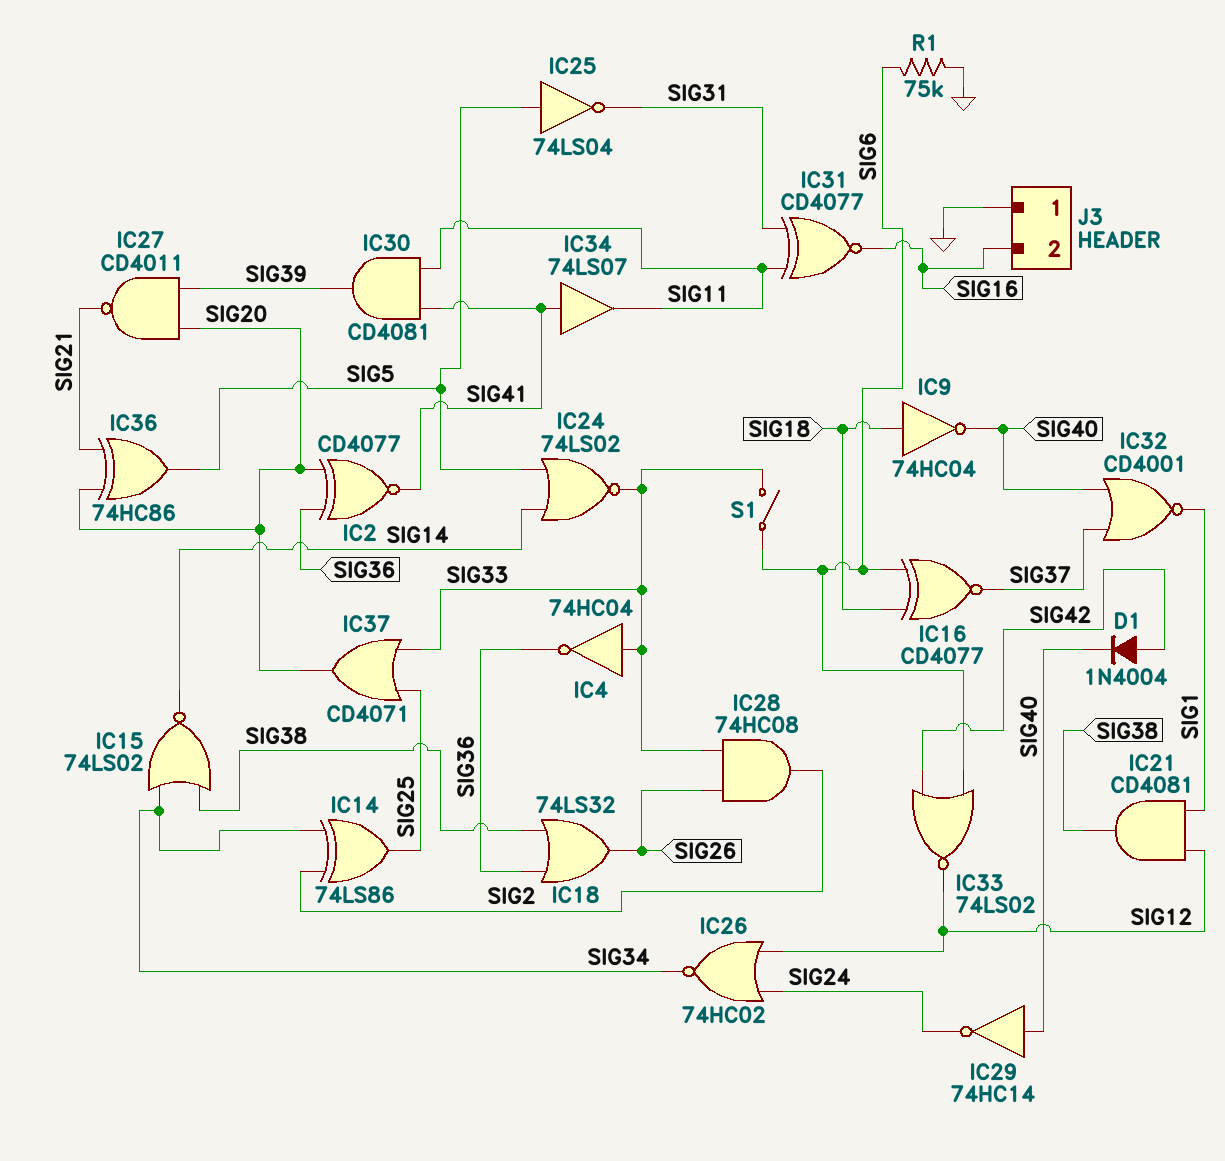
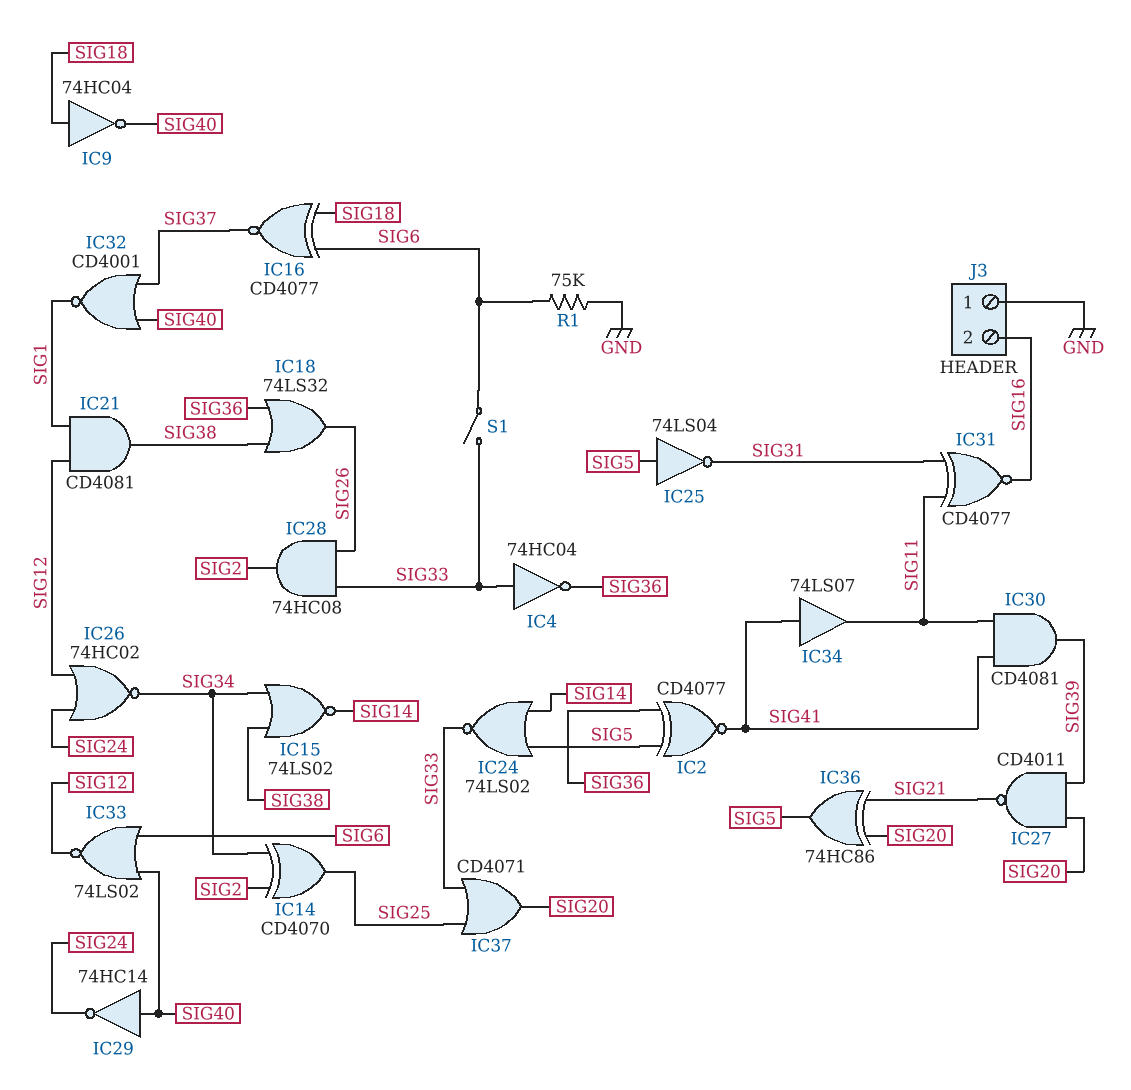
D1: diode 1N4004 (A SIG42, K SIG40) -> none
IC2: XNOR CD4077 (in SIG20, in SIG36, out SIG41) -> XNOR CD4077 (in SIG5, in SIG36, out SIG41)
IC14: XOR 74LS86 (in SIG2, in SIG34, out SIG25) -> XOR CD4070 (in SIG2, in SIG34, out SIG25)
IC33: NOR 74LS02 (in SIG6, in SIG42, out SIG12) -> NOR 74LS02 (in SIG6, in SIG40, out SIG12)

